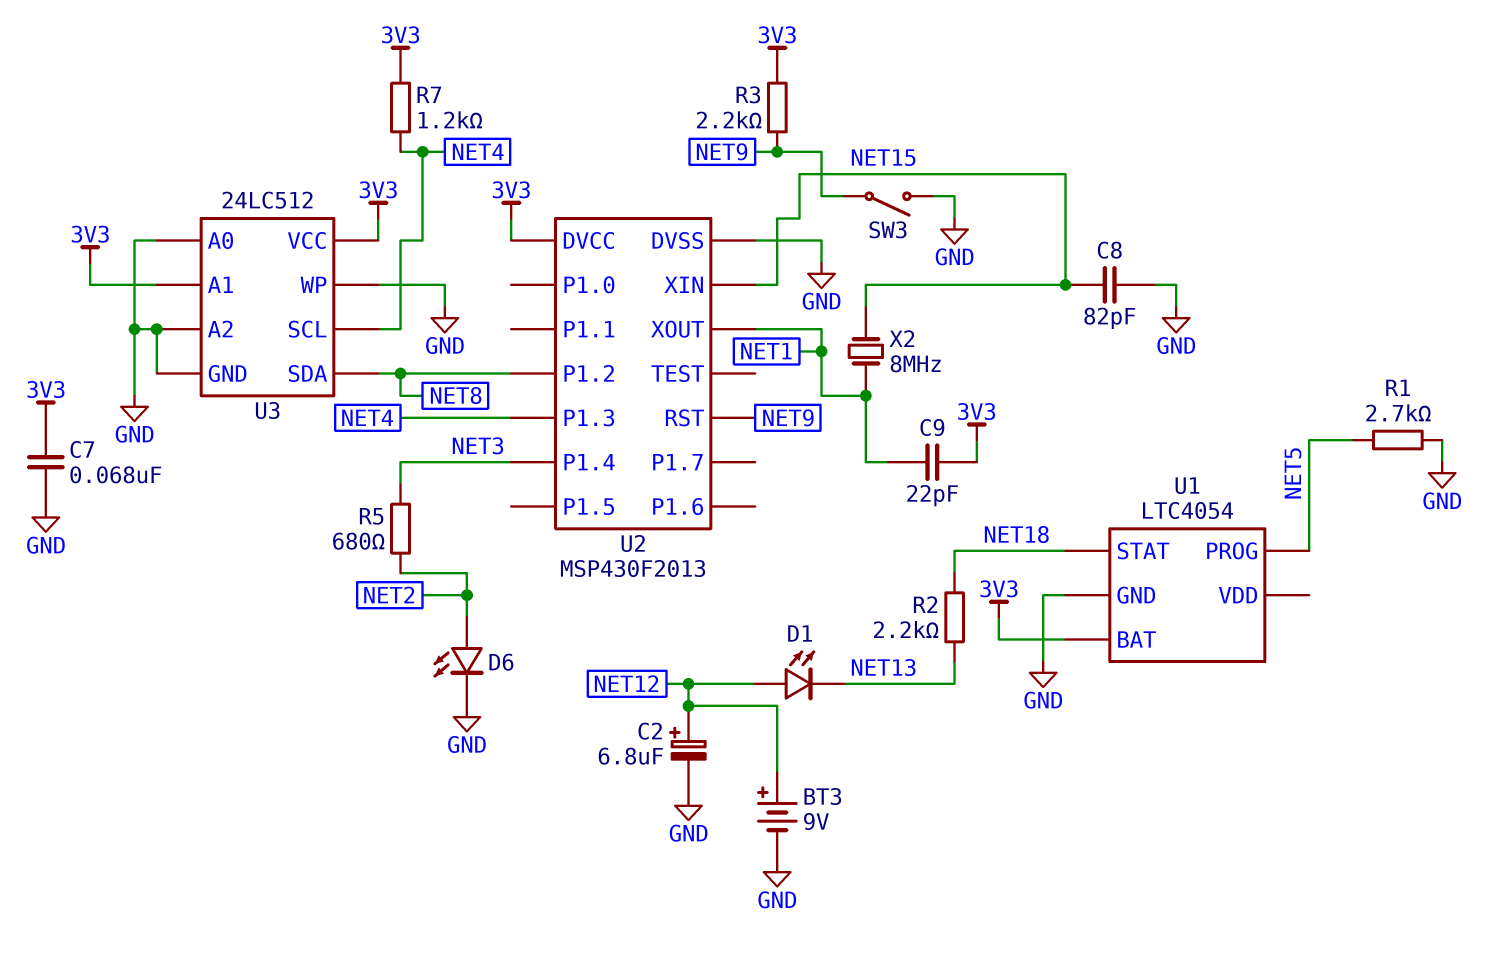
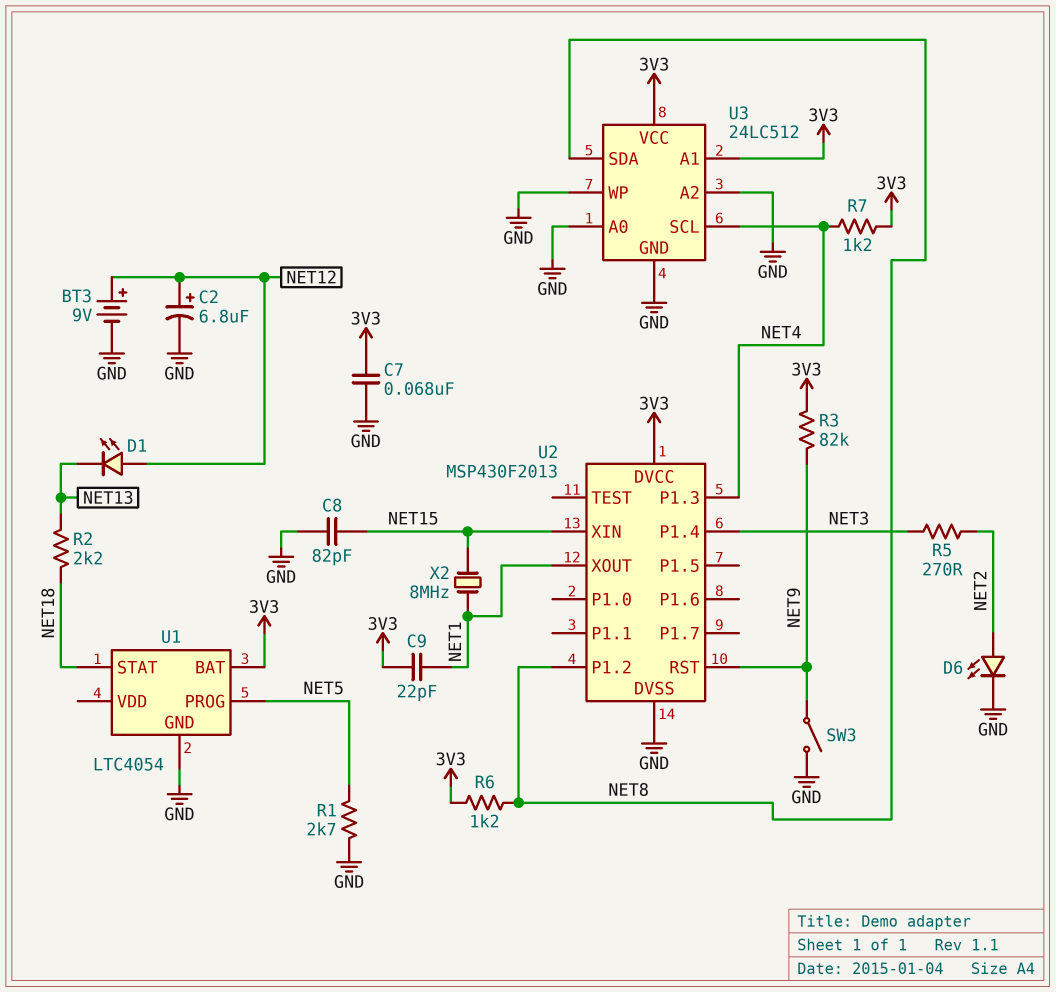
R3: 2.2k (3V3, NET9) -> 82k (3V3, NET9)
R5: 680 (NET2, NET3) -> 270 (NET2, NET3)
R6: none -> 1.2k (3V3, NET8)

